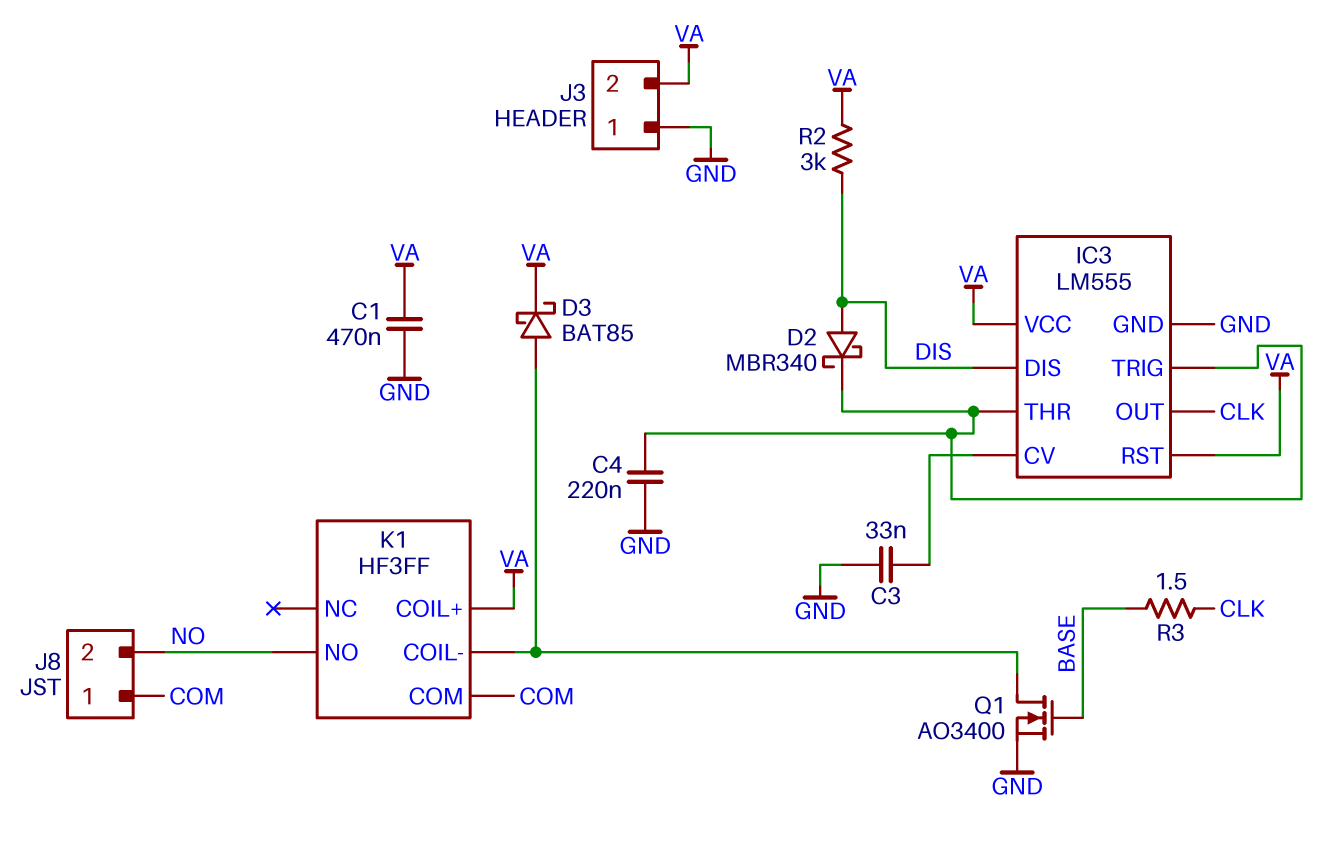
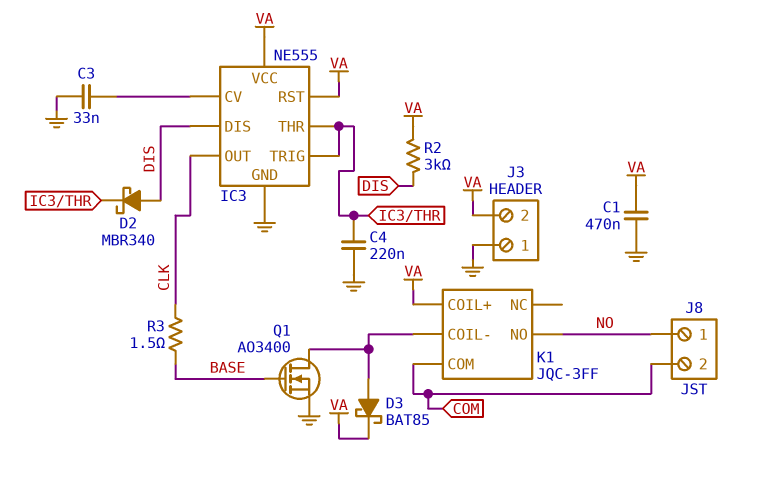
IC3: LM555 -> NE555
J8 pin 1: COM -> NO
J8 pin 2: NO -> COM
K1: HF3FF -> JQC-3FF

